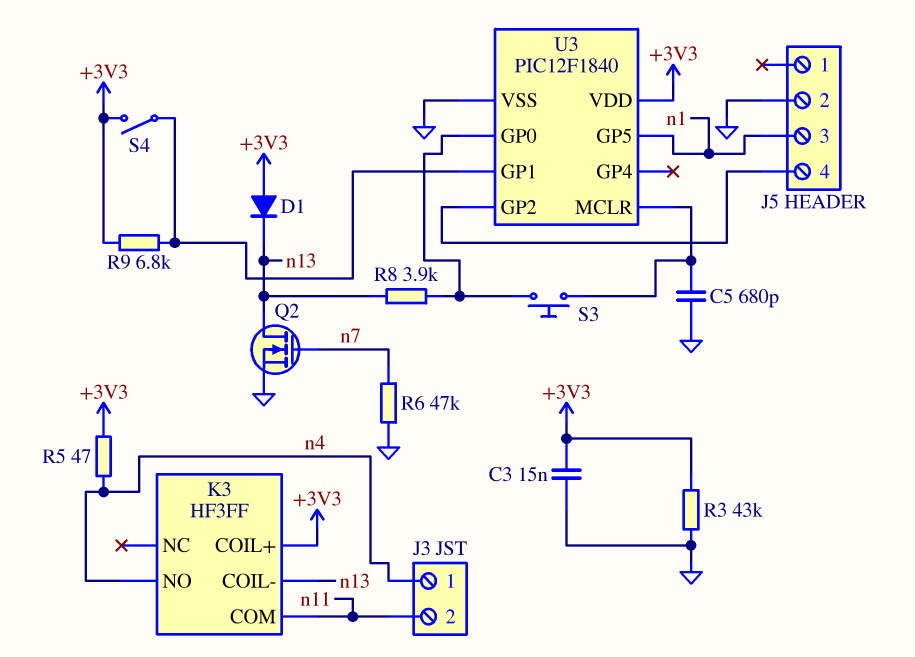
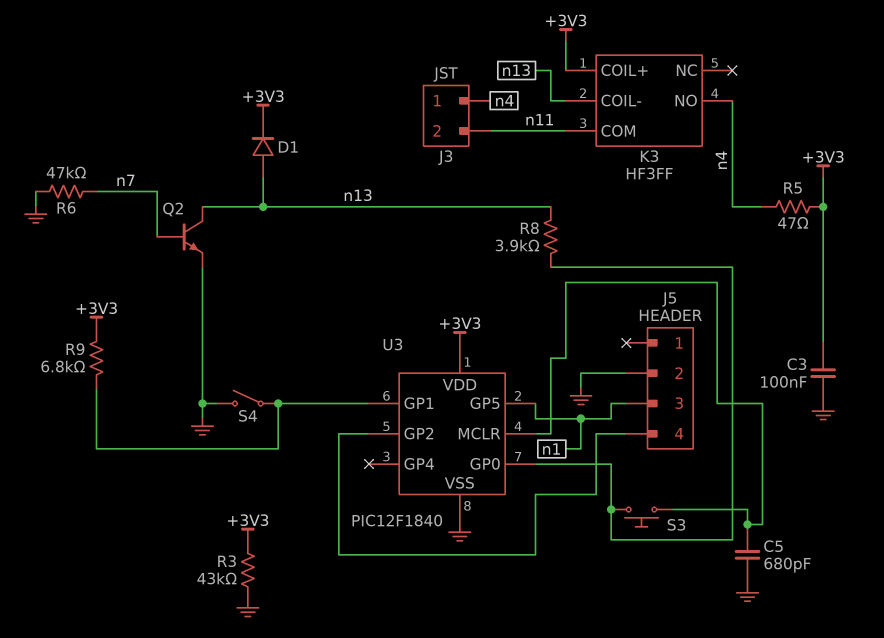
C3: 15nF (+3V3, GND) -> 100nF (+3V3, GND)
D1: diode (A +3V3, K n13) -> diode (A n13, K +3V3)
Q2: NMOS (G n7, D n13, S GND) -> NPN (B n7, C n13, E GND)
S4: switch (+3V3, U3/GP1) -> switch (GND, U3/GP1)

